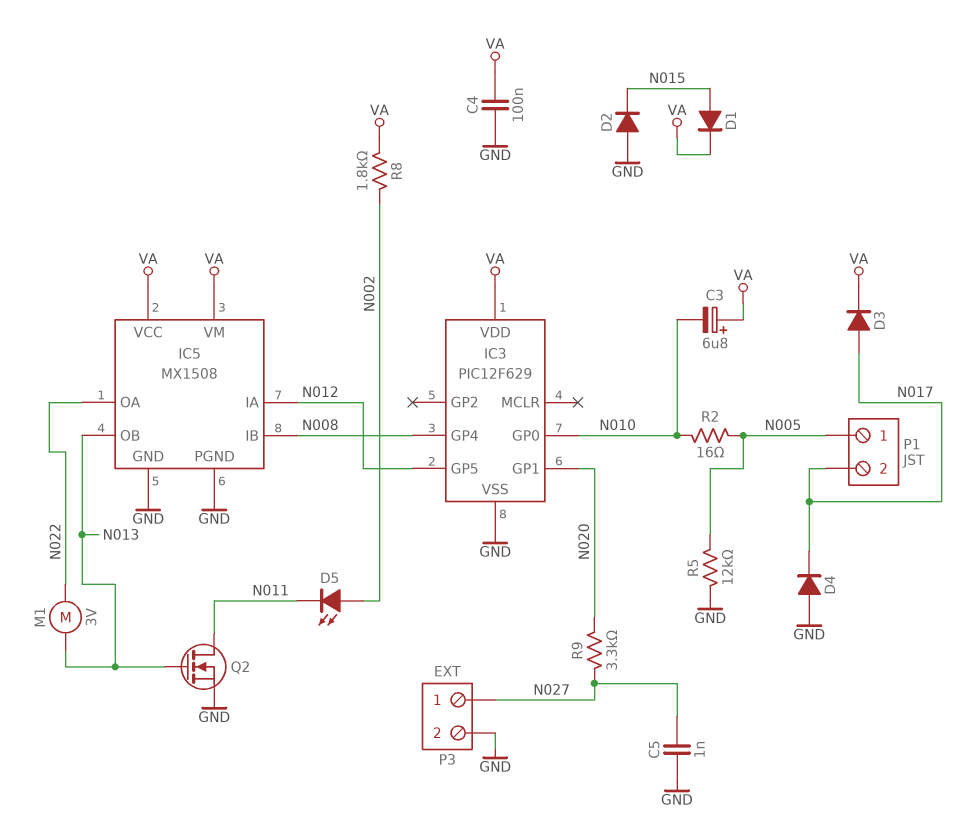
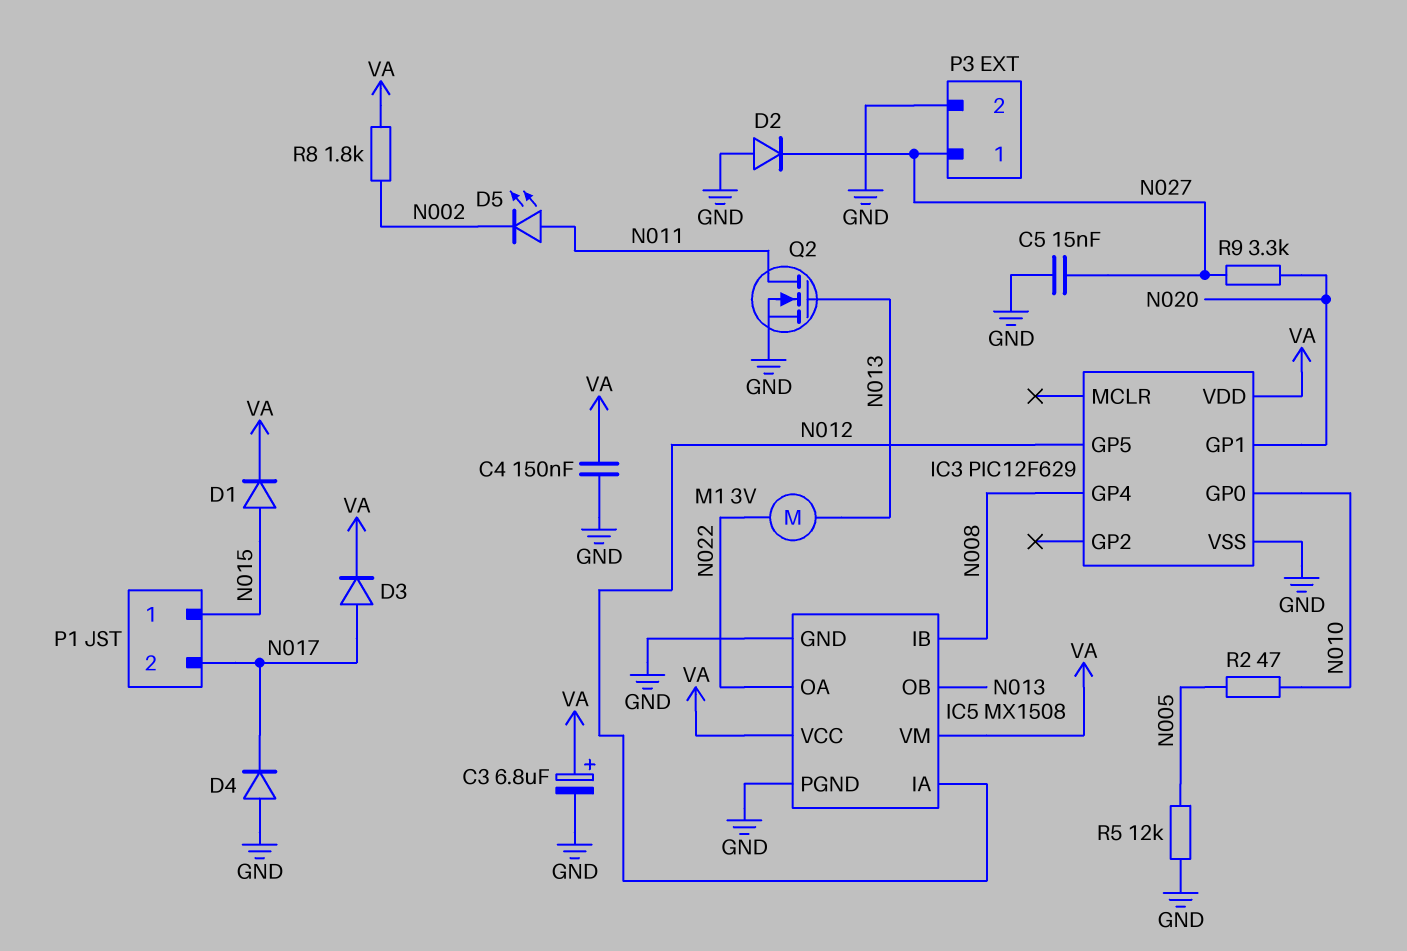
C3: 6.8uF (plus VA, minus N010) -> 6.8uF (plus VA, minus GND)
C4: 100nF (GND, VA) -> 150nF (GND, VA)
C5: 1nF (GND, N027) -> 15nF (GND, N027)
D2: diode (A GND, K N015) -> diode (A GND, K N027)
D5: LED (A N002, K N011) -> LED (A N011, K N002)
P1 pin 1: N005 -> N015
R2: 16 (N005, N010) -> 47 (N005, N010)

